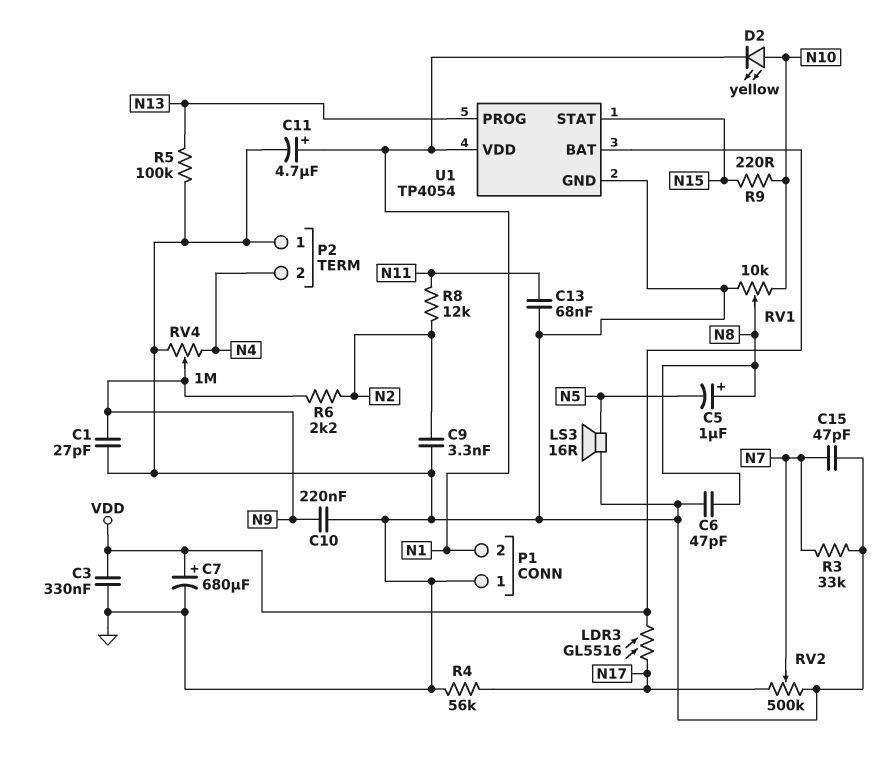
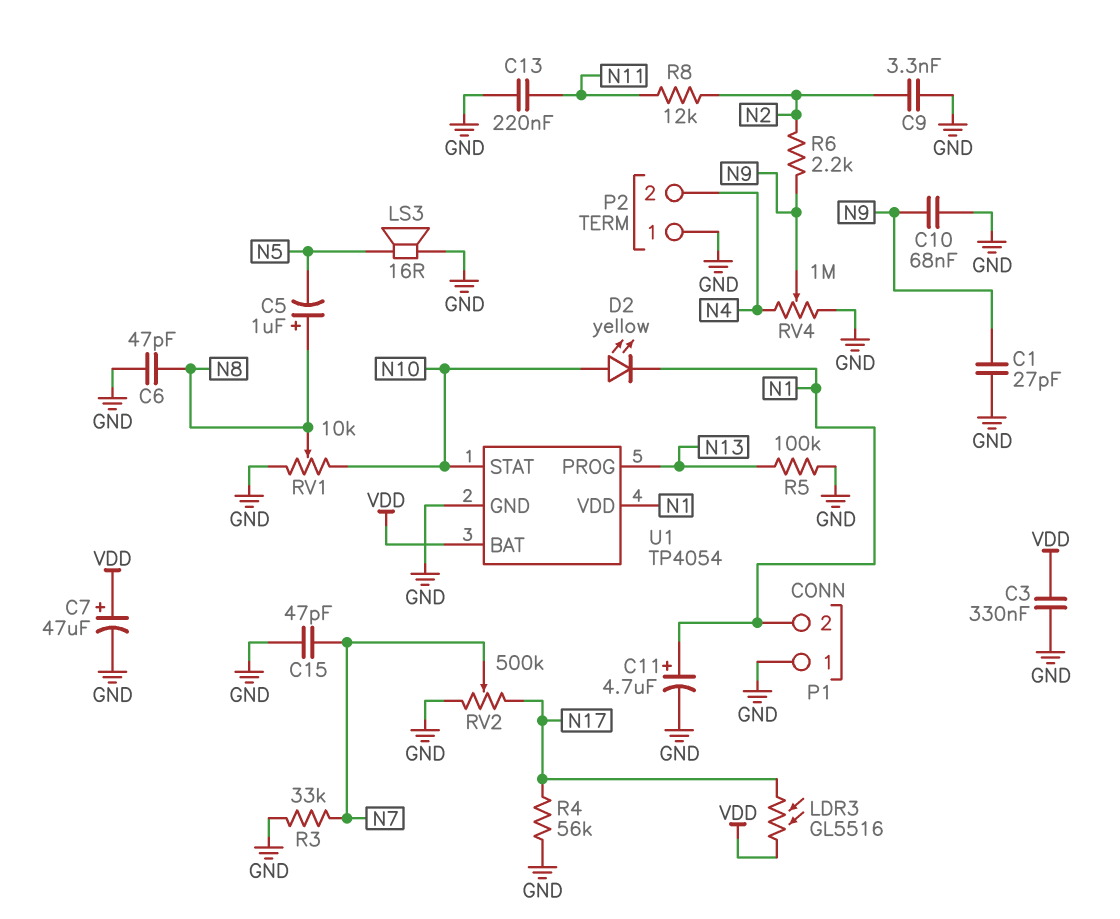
C7: 680uF (plus VDD, minus GND) -> 47uF (plus VDD, minus GND)
C10: 220nF (GND, N9) -> 68nF (GND, N9)
C13: 68nF (GND, N11) -> 220nF (GND, N11)
R9: 220 (N10, N15) -> none
U1 pin STAT: N15 -> N10

